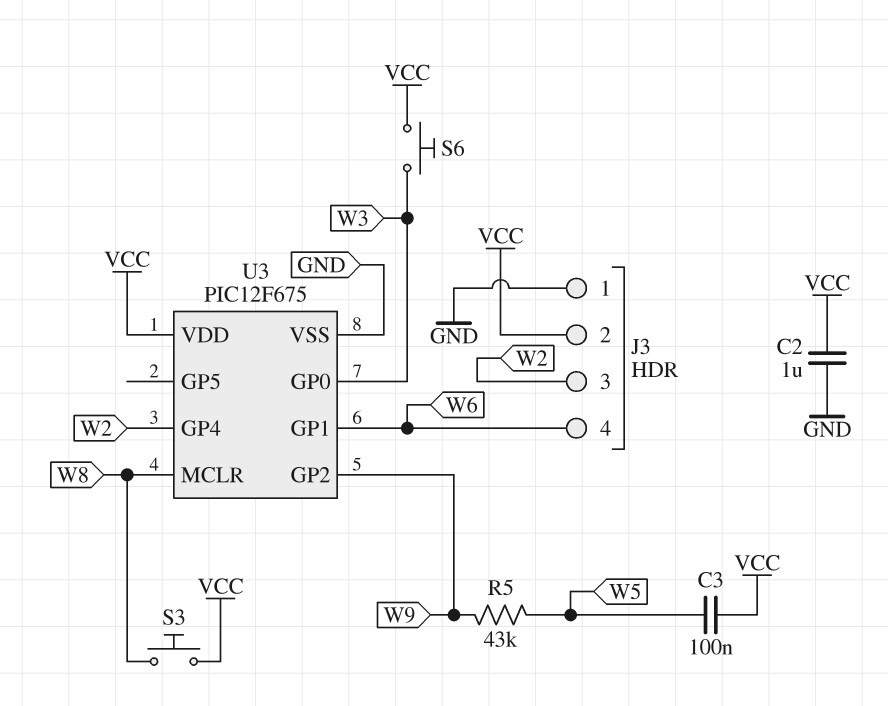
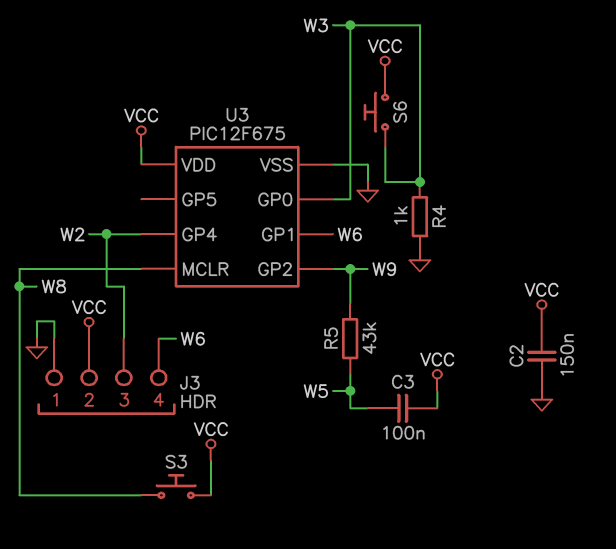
C2: 1uF (GND, VCC) -> 150nF (GND, VCC)
R4: none -> 1k (GND, W3)

